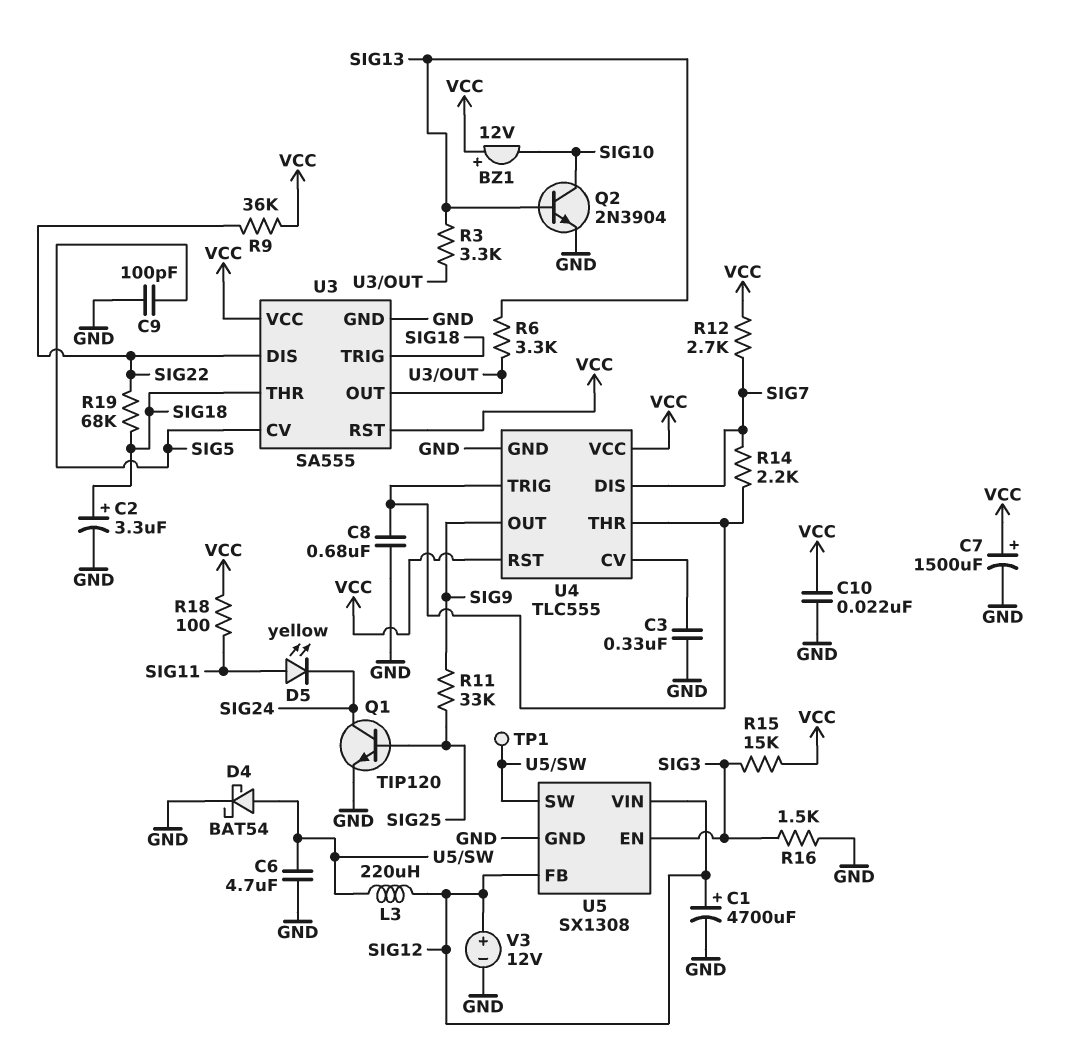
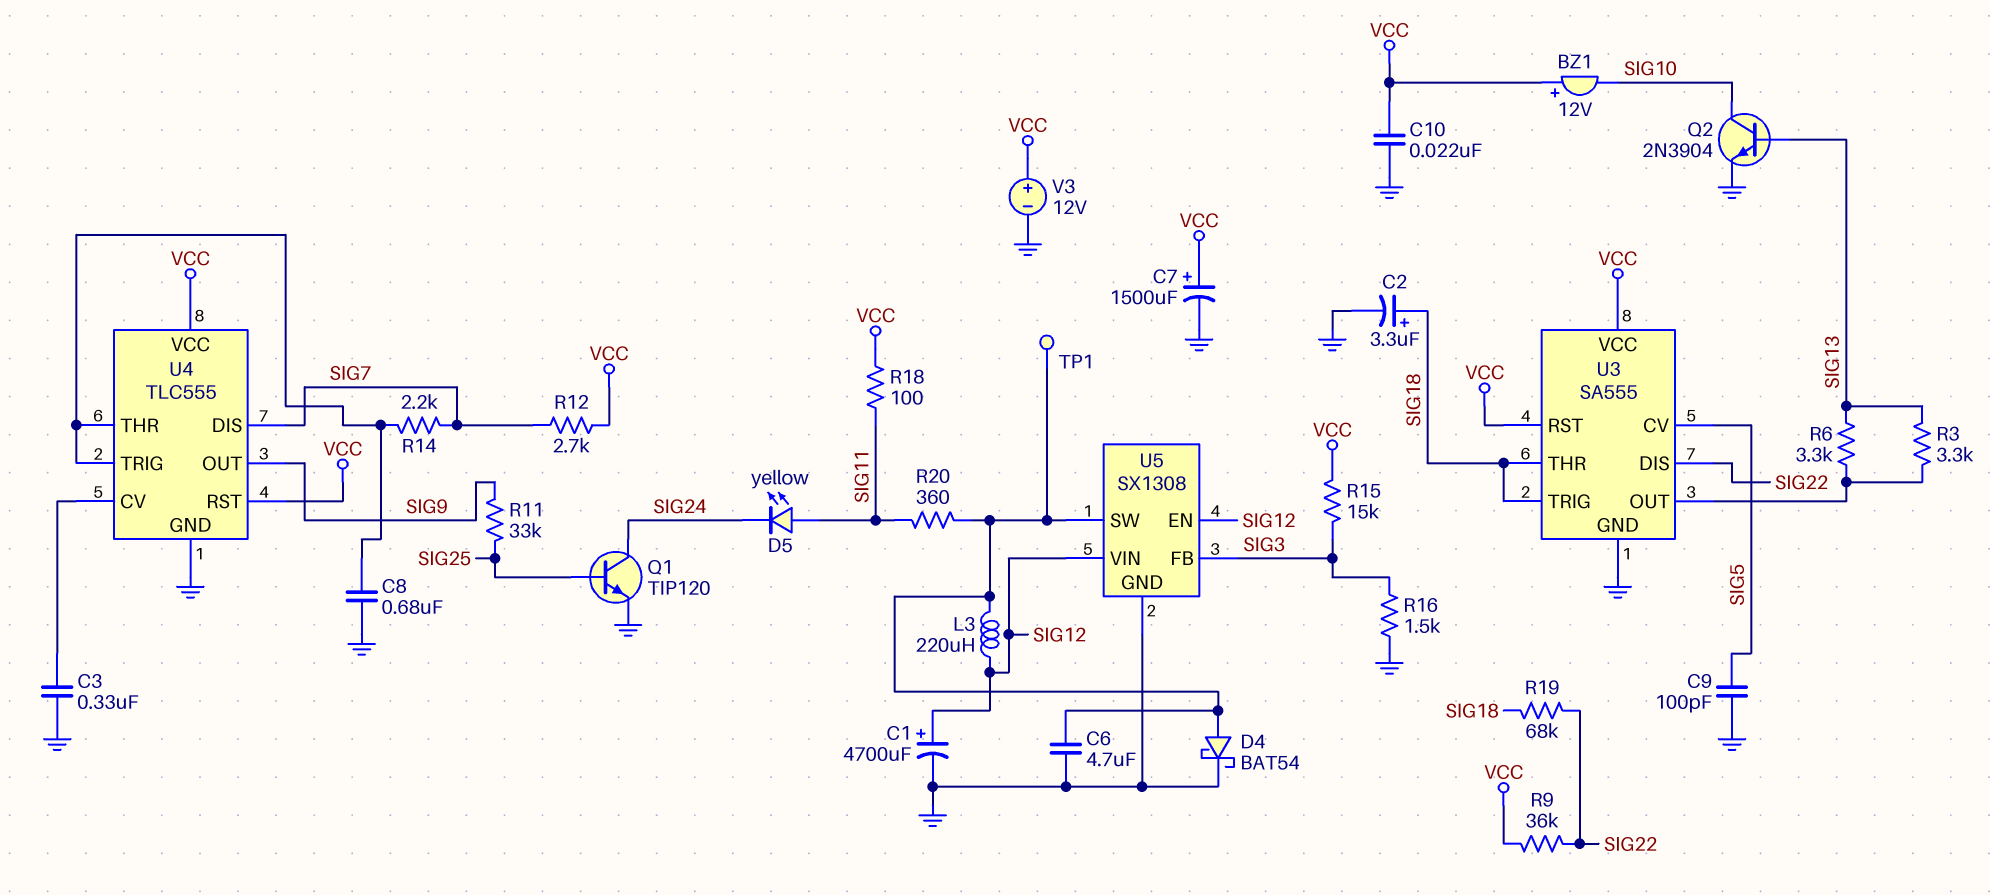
R20: none -> 360 (SIG11, U5/SW)
U5 pin EN: SIG3 -> SIG12
U5 pin FB: SIG12 -> SIG3
V3: 12V (plus SIG12, minus GND) -> 12V (plus VCC, minus GND)

